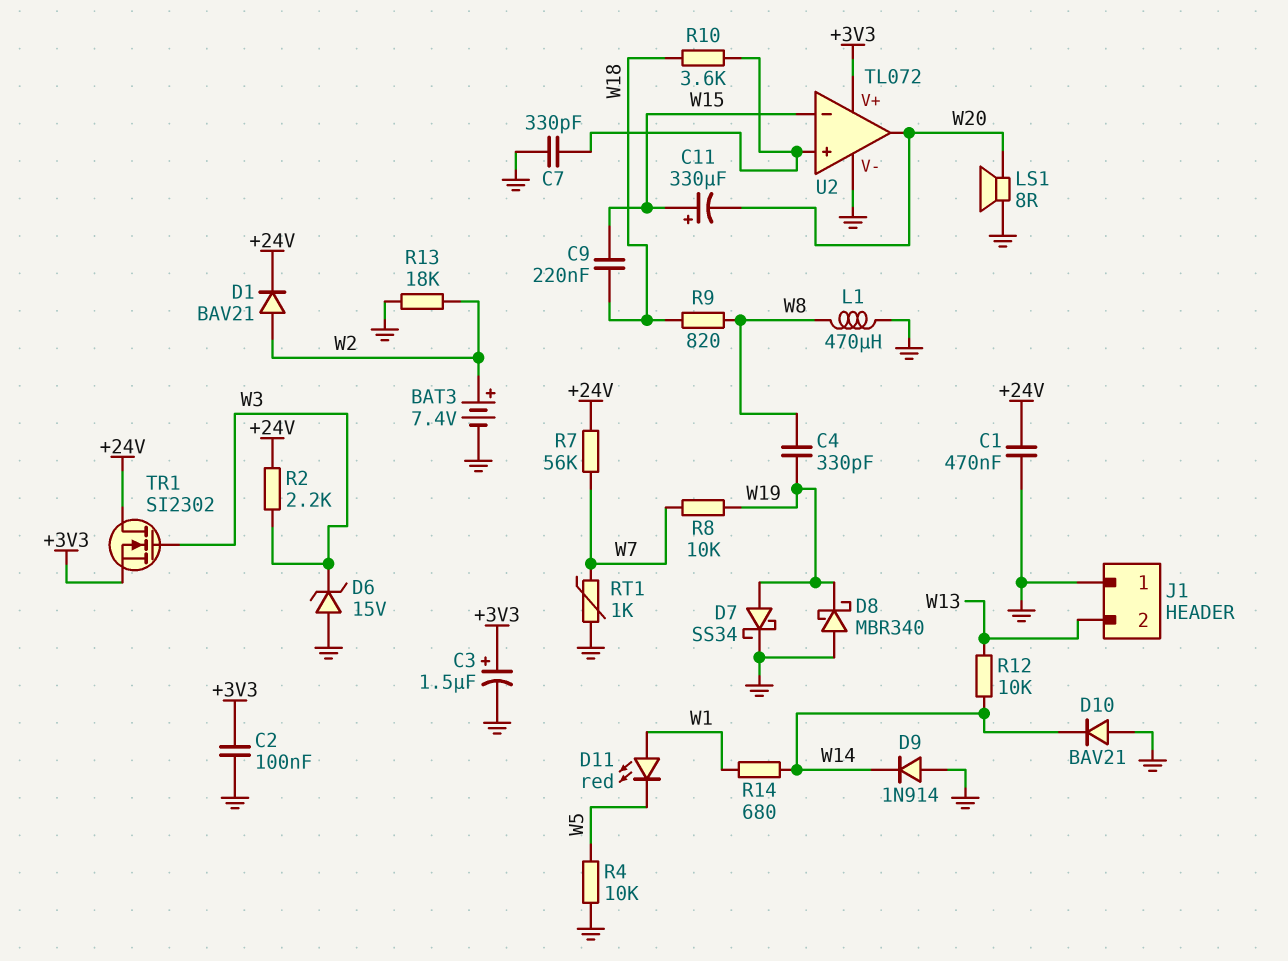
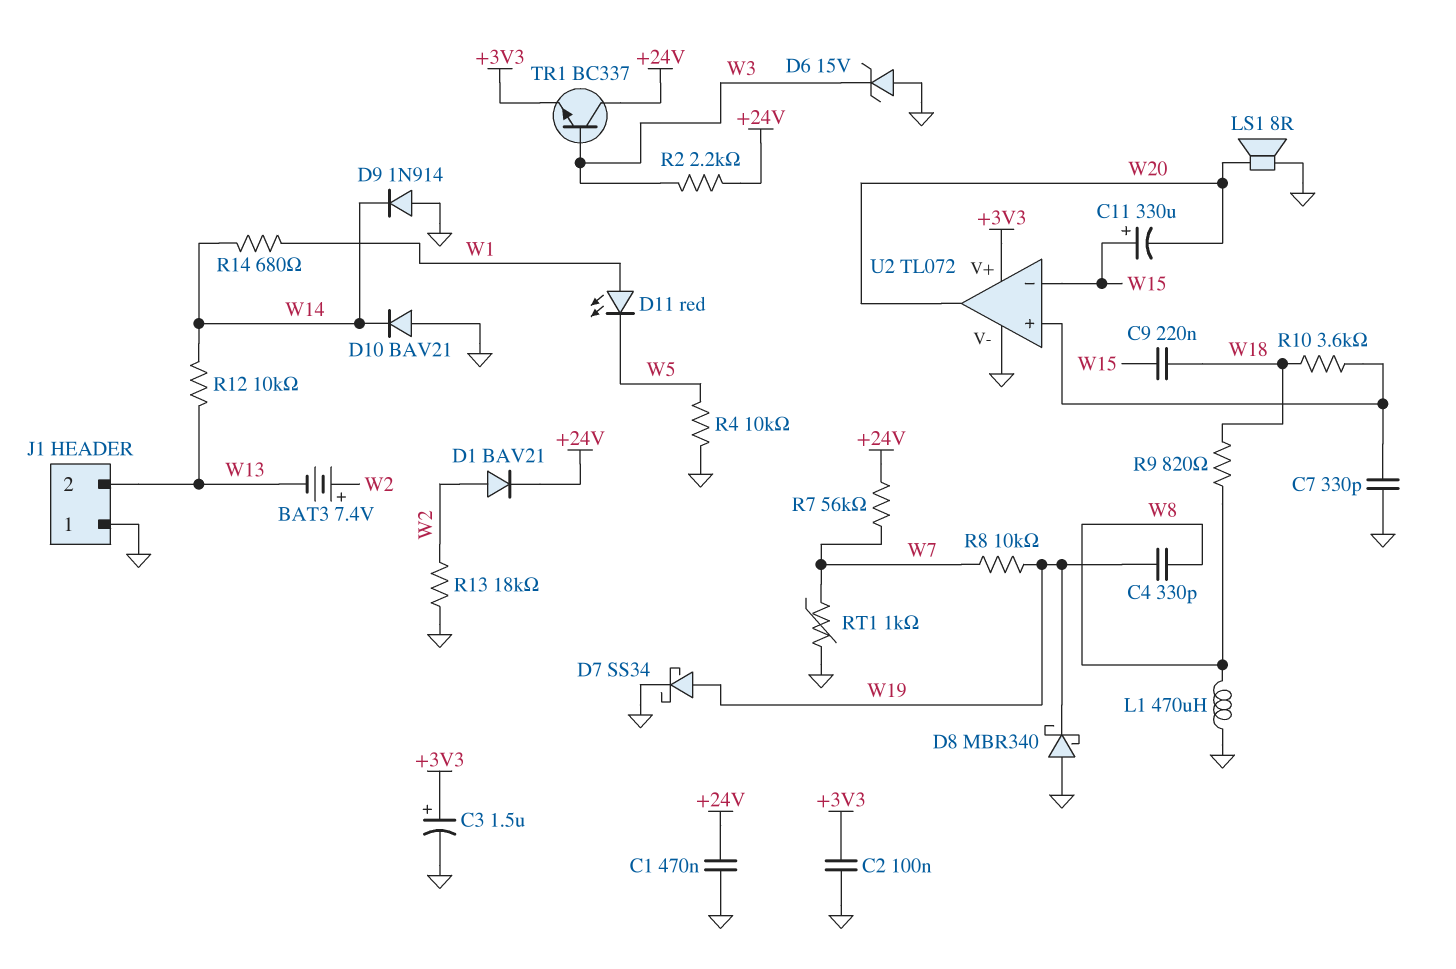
BAT3: 7.4V (plus W2, minus GND) -> 7.4V (plus W2, minus W13)
TR1: NMOS SI2302 (G W3, D +24V, S +3V3) -> NPN BC337 (B W3, C +24V, E +3V3)

